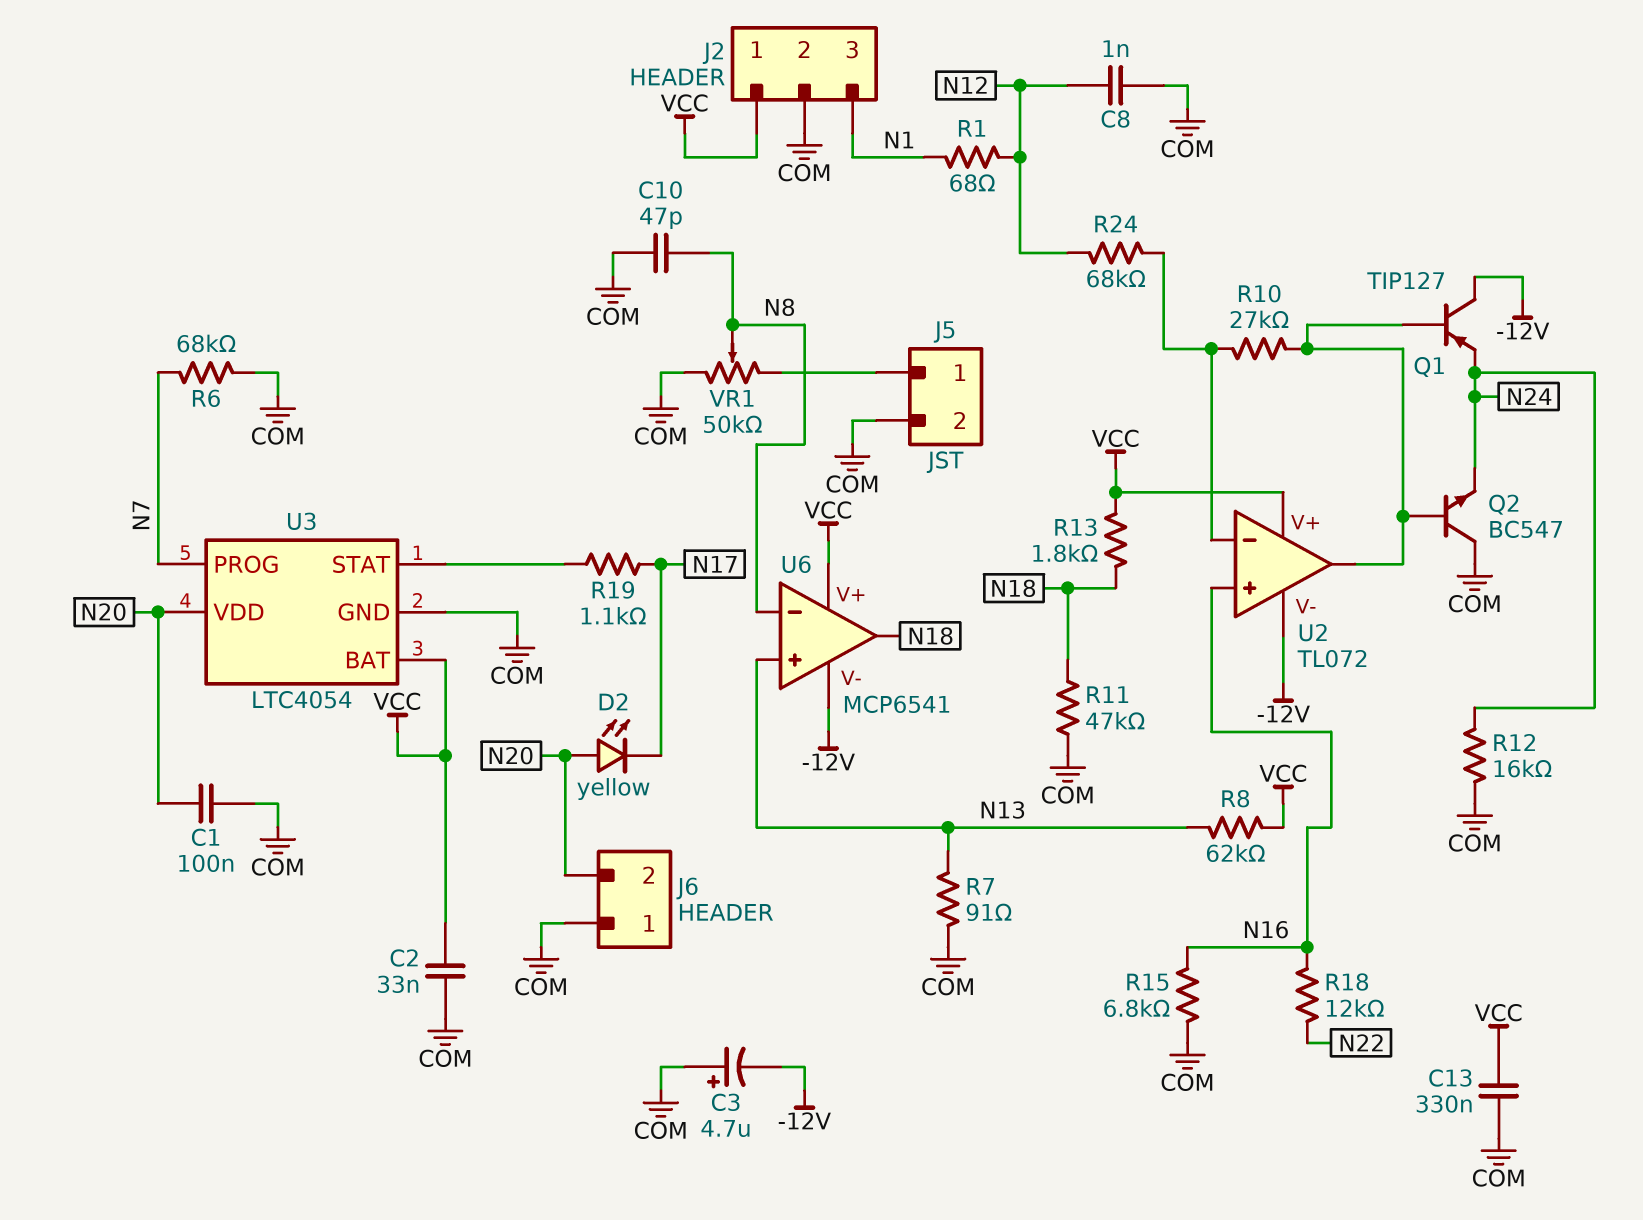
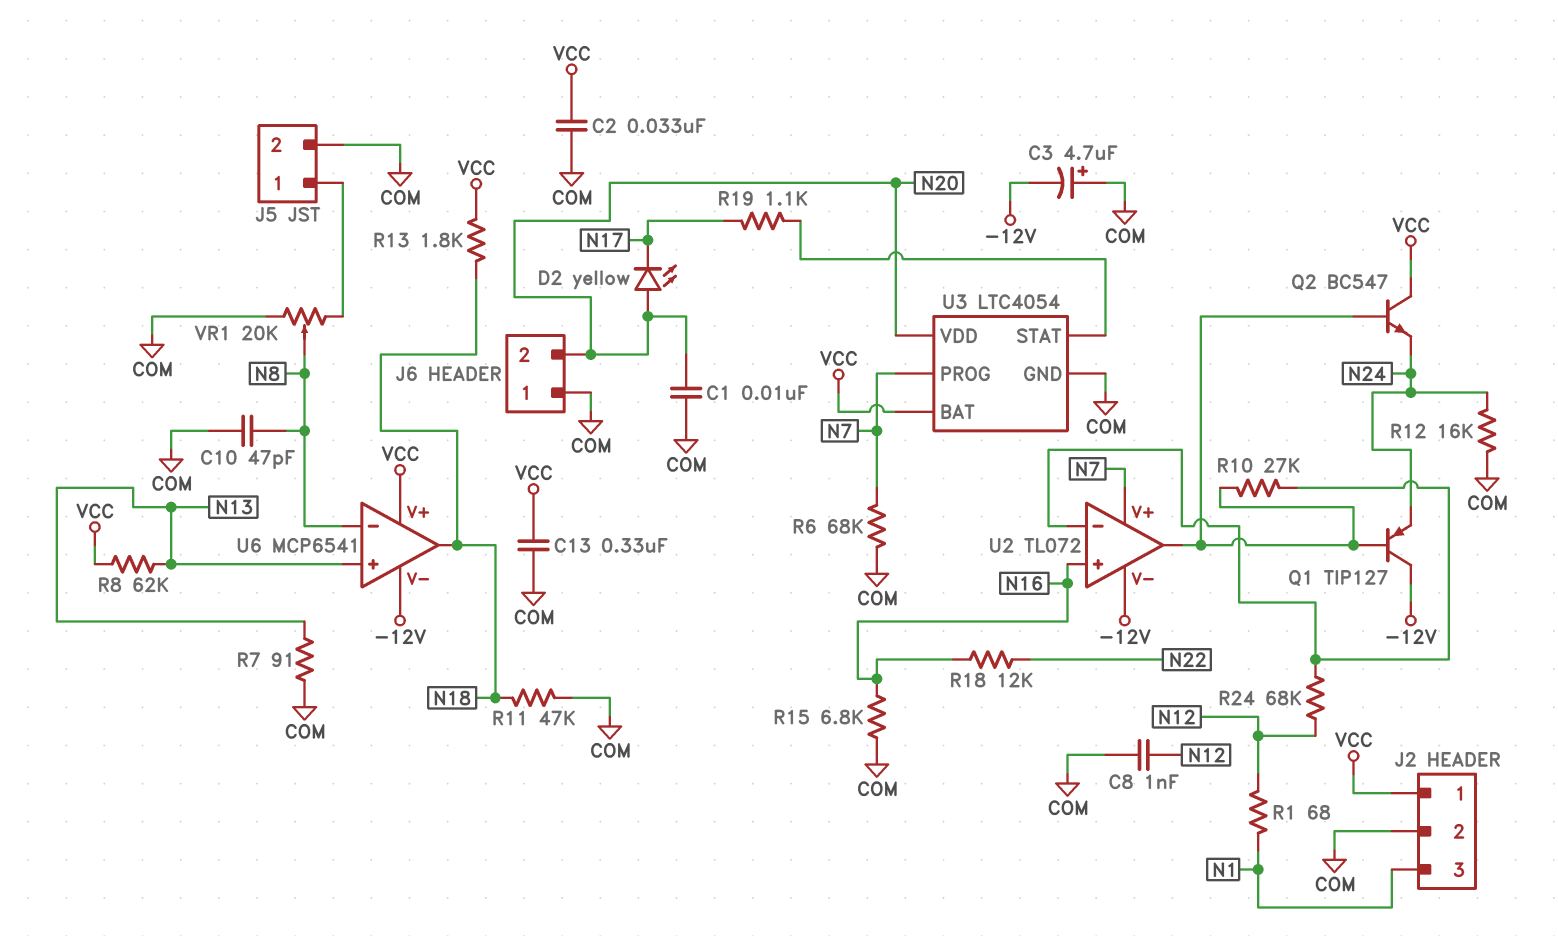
C1: 100nF (COM, N20) -> 10nF (COM, N20)
Q2: NPN BC547 (B U2/out, C COM, E N24) -> NPN BC547 (B U2/out, C VCC, E N24)
U2 pin V+: VCC -> N7
VR1: 50k (COM, J5/1, wiper N8) -> 20k (COM, J5/1, wiper N8)

